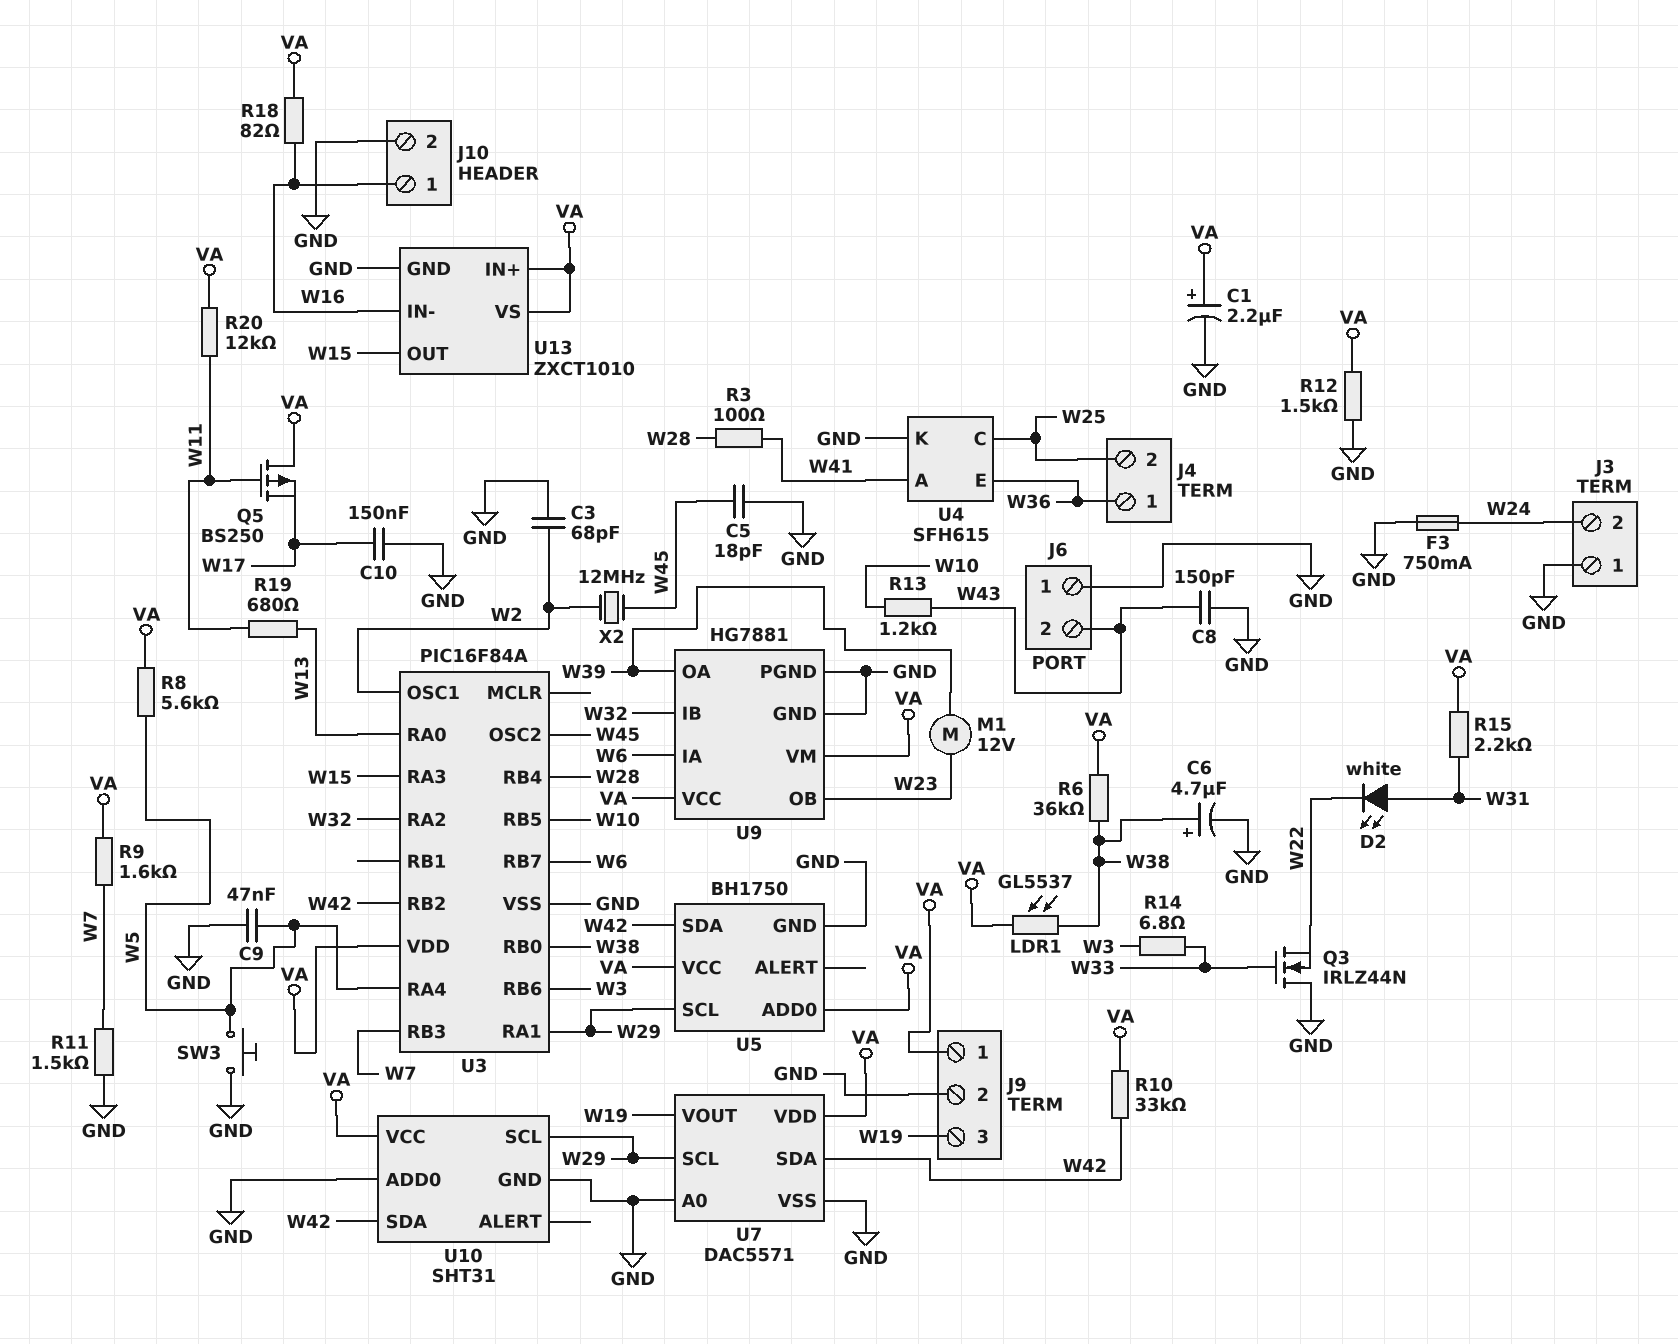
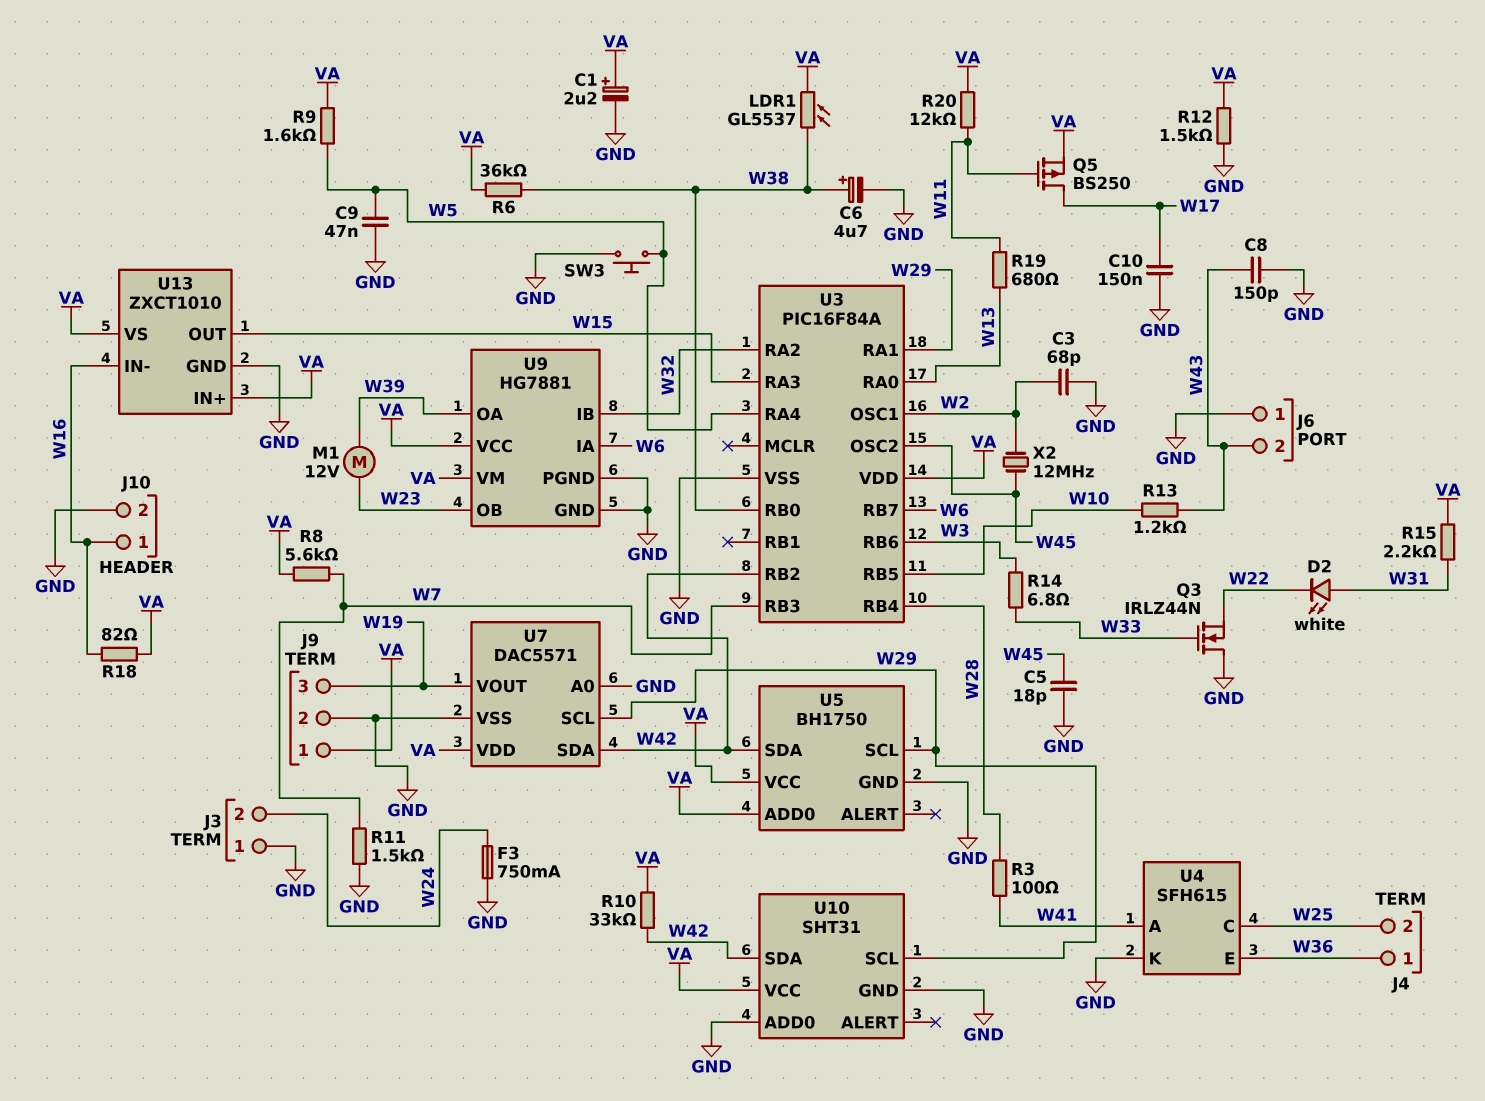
Q5: PMOS BS250 (G W11, D VA, S W17) -> PMOS BS250 (G W11, D W17, S VA)
R8: 5.6k (VA, W5) -> 5.6k (VA, W7)
R9: 1.6k (VA, W7) -> 1.6k (VA, W5)

